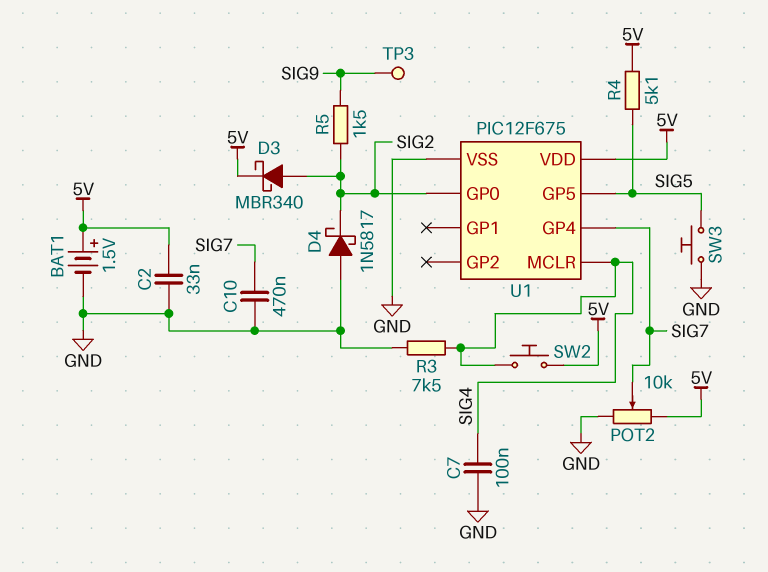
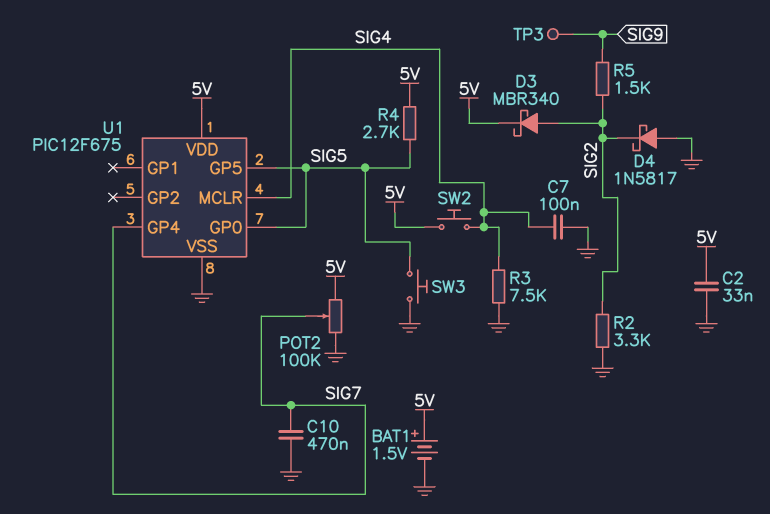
POT2: 10k (5V, GND, wiper SIG7) -> 100k (5V, GND, wiper SIG7)
R2: none -> 3.3k (GND, SIG2)
R4: 5.1k (5V, SIG5) -> 2.7k (5V, SIG5)
U1 pin GP0: SIG2 -> SIG5

